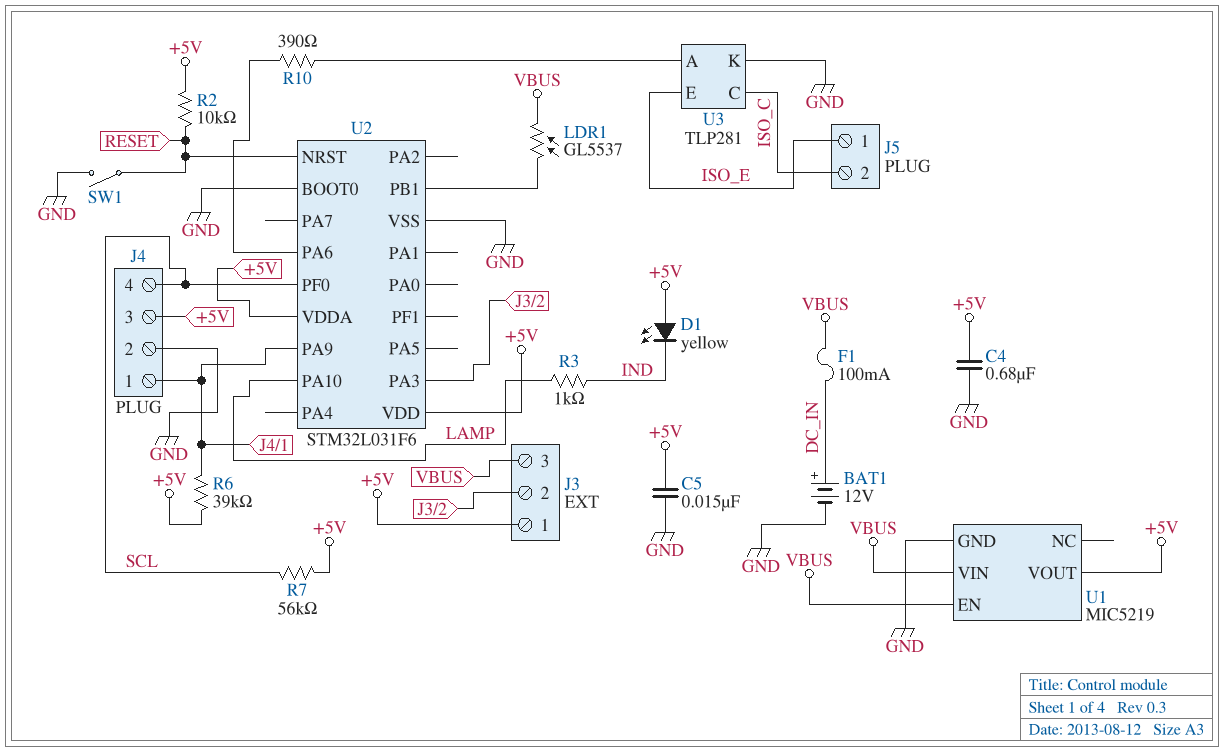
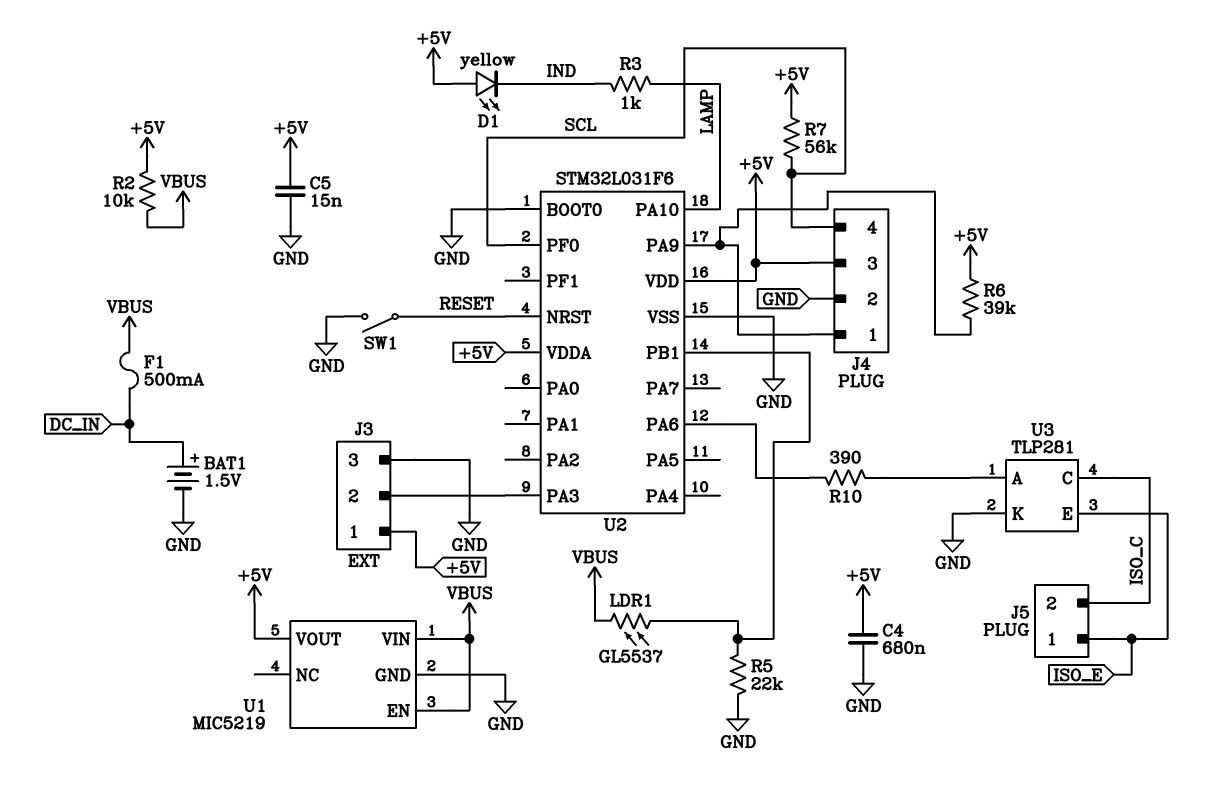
BAT1: 12V (plus DC_IN, minus GND) -> 1.5V (plus DC_IN, minus GND)
F1: 100mA (DC_IN, VBUS) -> 500mA (DC_IN, VBUS)
J3 pin 3: VBUS -> GND
R2: 10k (+5V, RESET) -> 10k (+5V, VBUS)
R5: none -> 22k (GND, U2/PB1)

